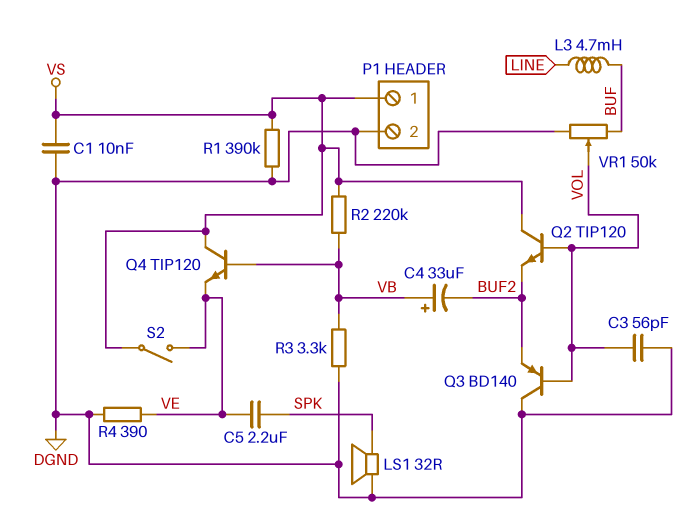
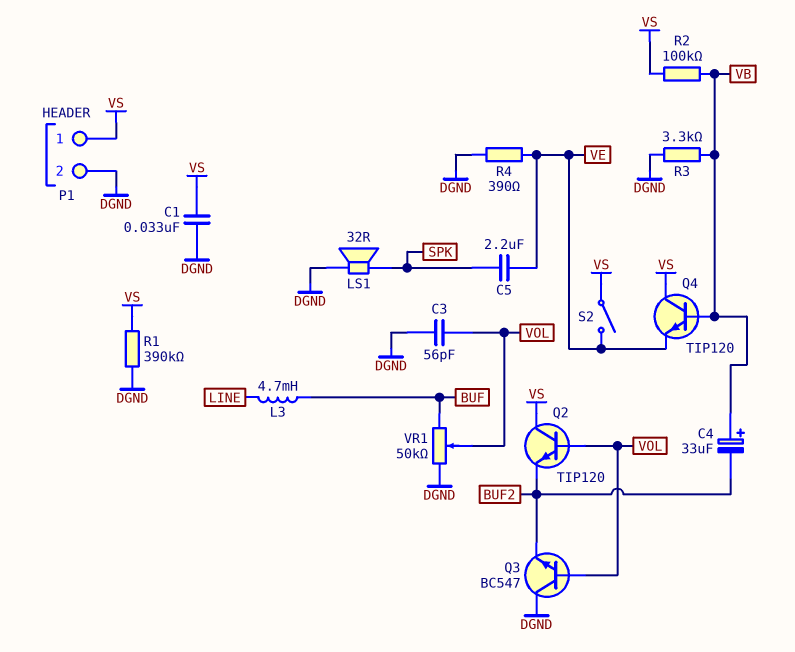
C1: 10nF (DGND, VS) -> 33nF (DGND, VS)
Q3: PNP BD140 (B VOL, C DGND, E BUF2) -> NPN BC547 (B VOL, C DGND, E BUF2)
R2: 220k (VB, VS) -> 100k (VB, VS)

